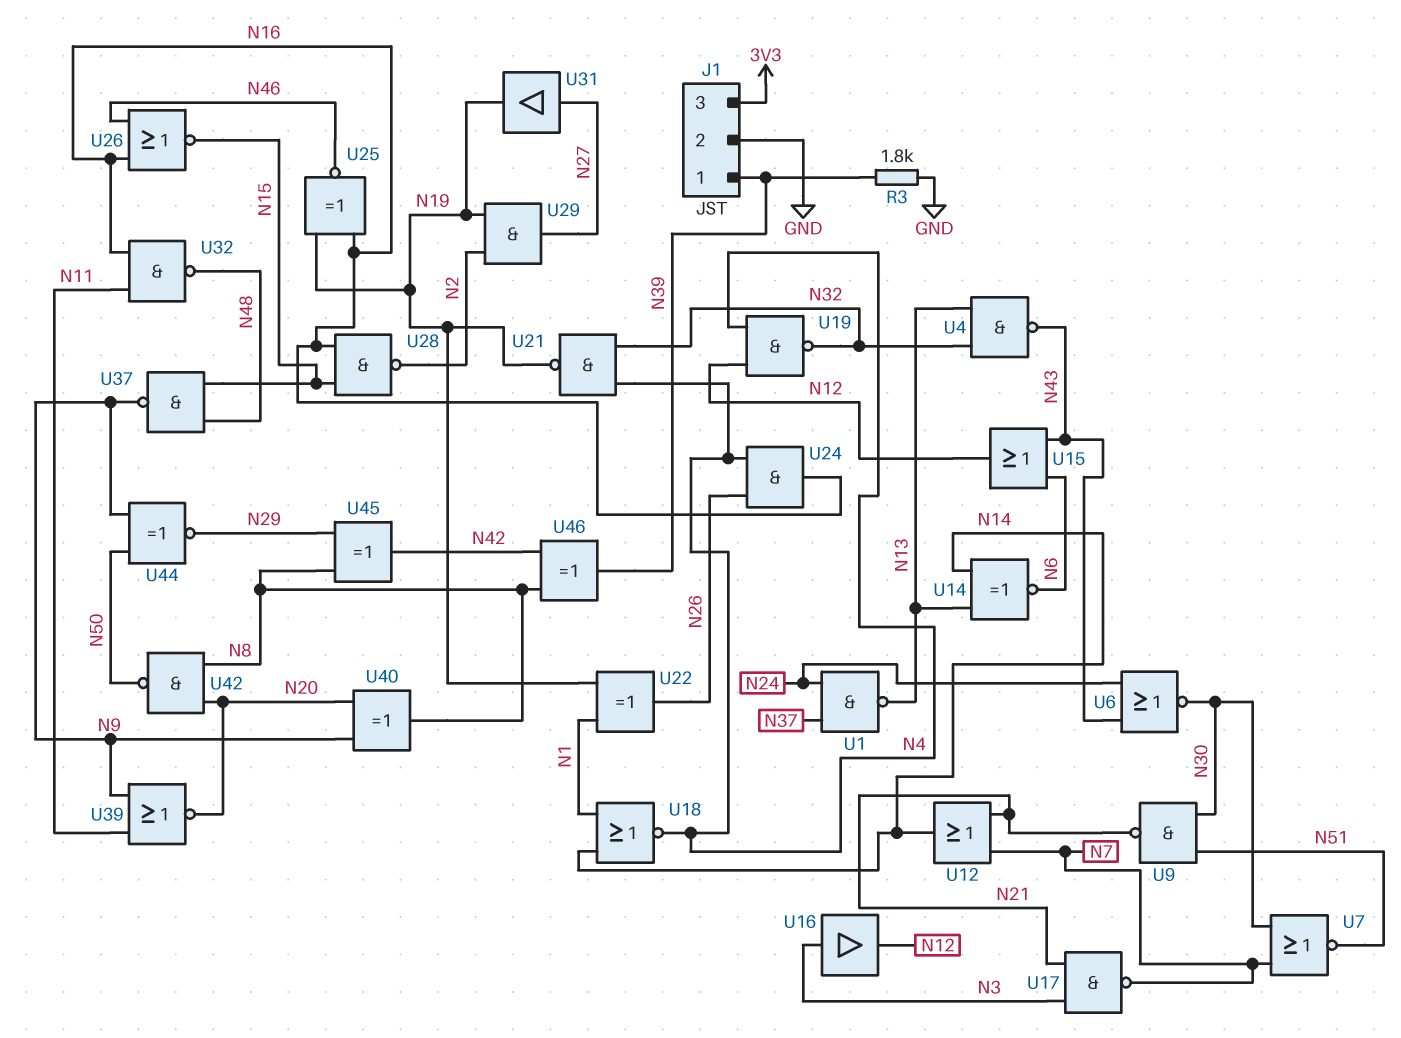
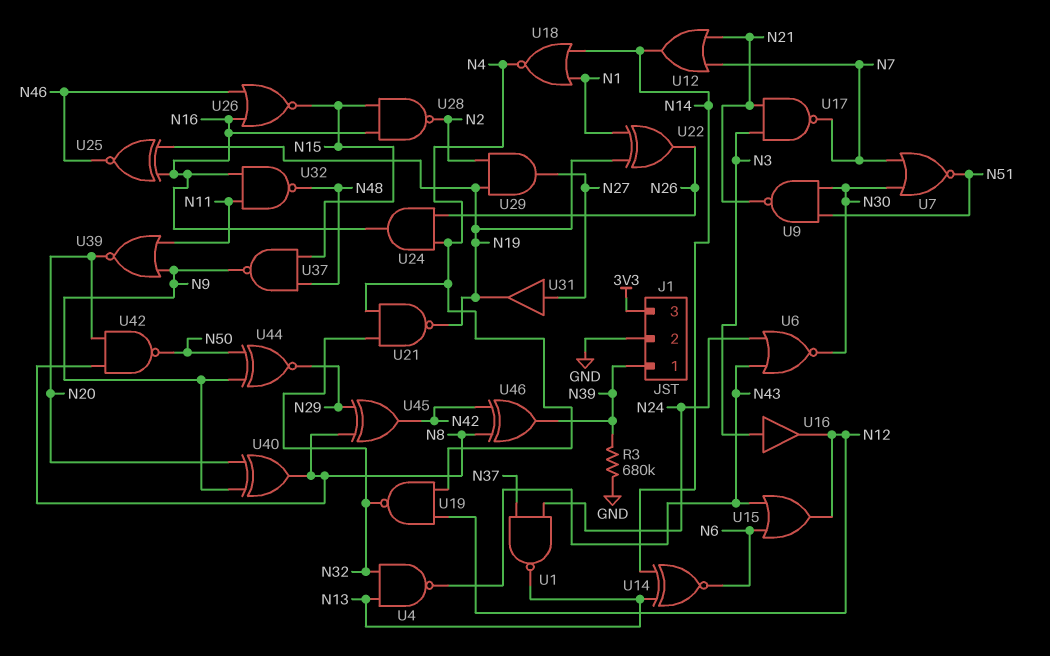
R3: 1.8k (GND, N39) -> 680k (GND, N39)

